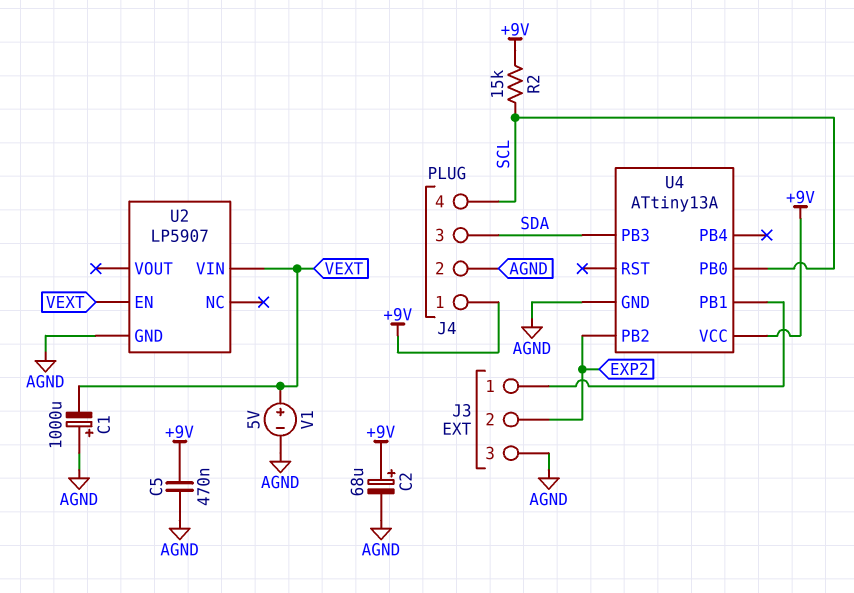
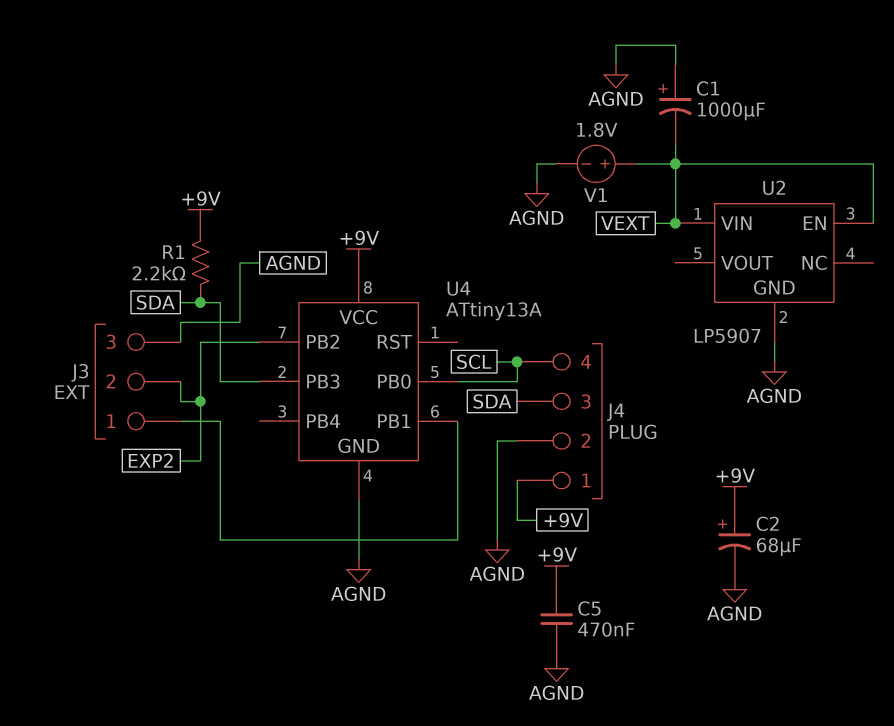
R1: none -> 2.2k (+9V, SDA)
R2: 15k (+9V, SCL) -> none
V1: 5V (plus VEXT, minus AGND) -> 1.8V (plus VEXT, minus AGND)

